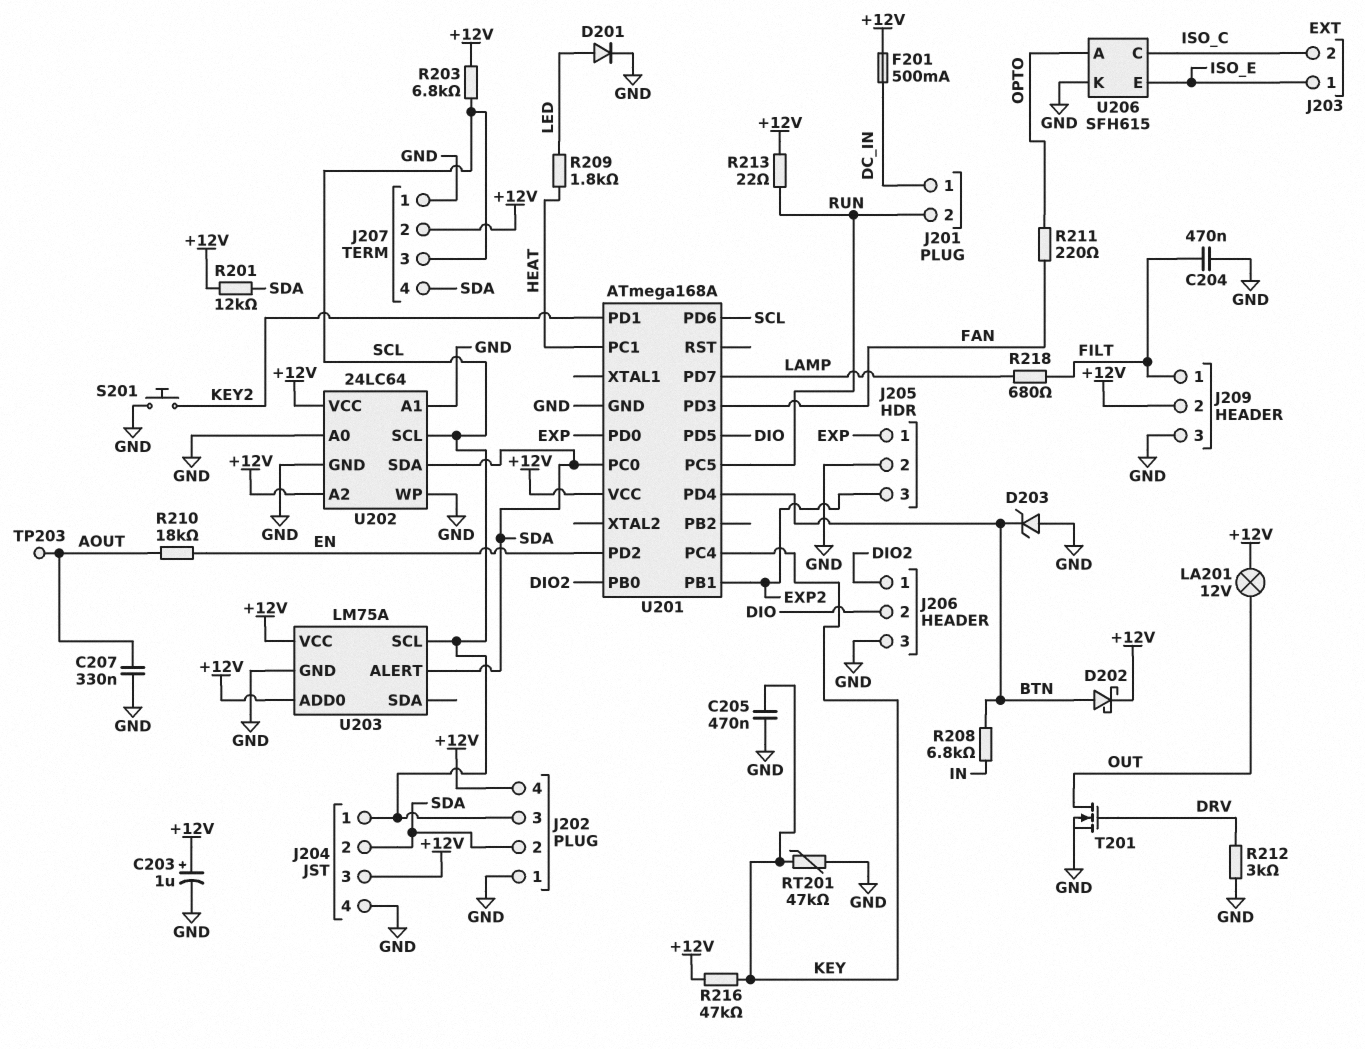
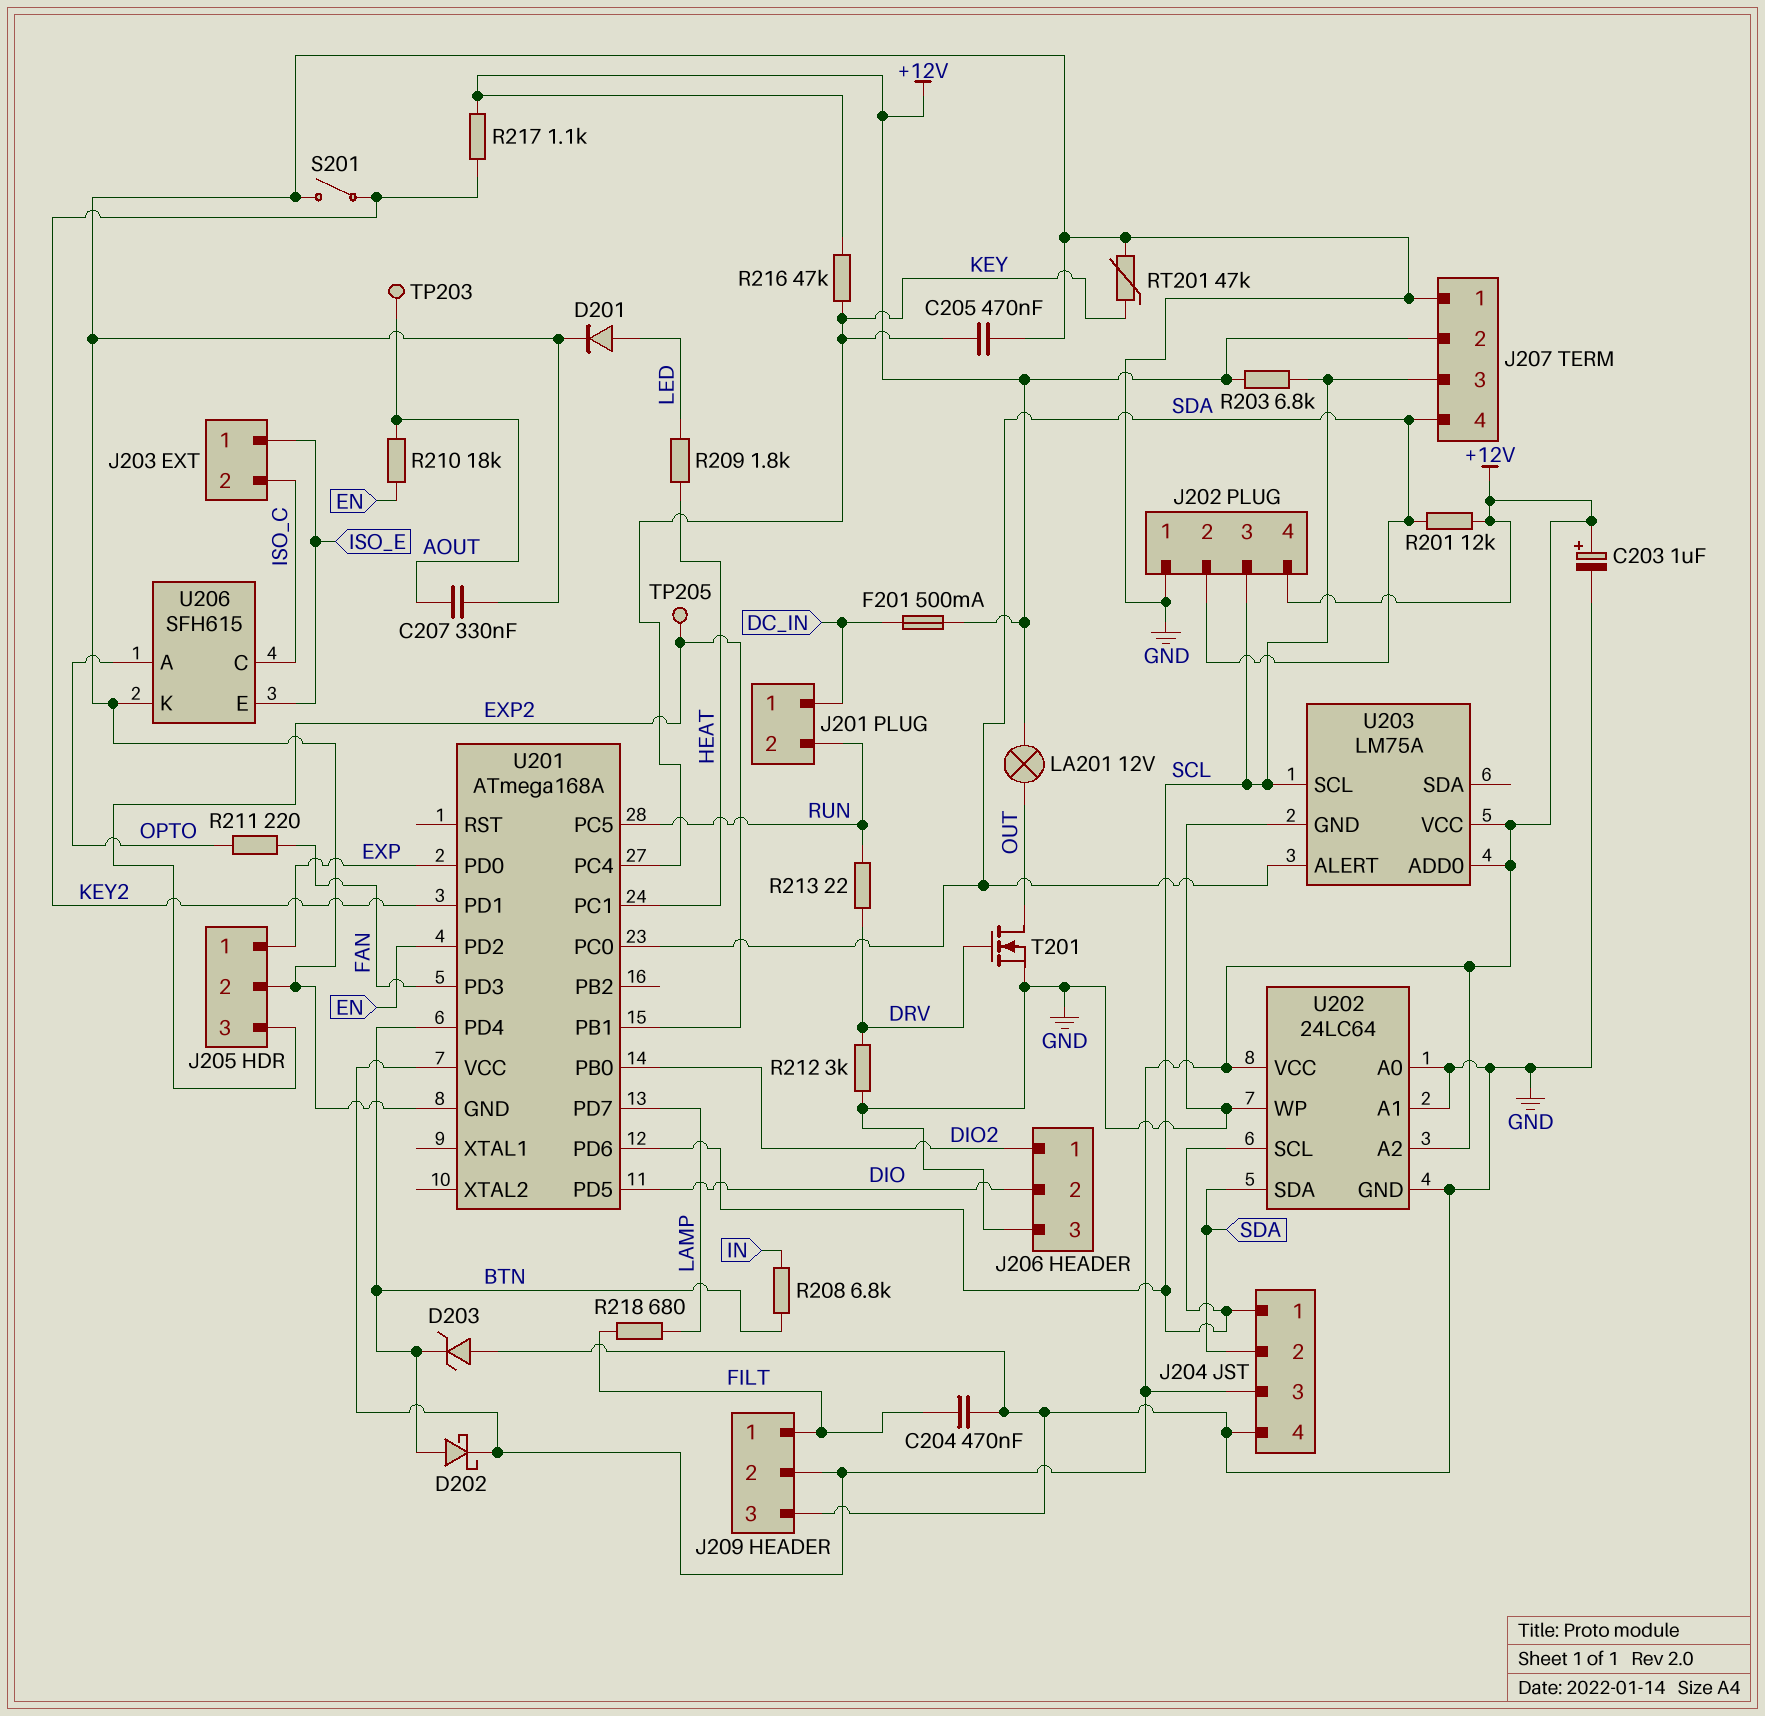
R213: 22 (+12V, RUN) -> 22 (DRV, RUN)
R217: none -> 1.1k (+12V, KEY2)
S201: button (GND, KEY2) -> switch (GND, KEY2)
TP205: none -> test point (EXP2)

